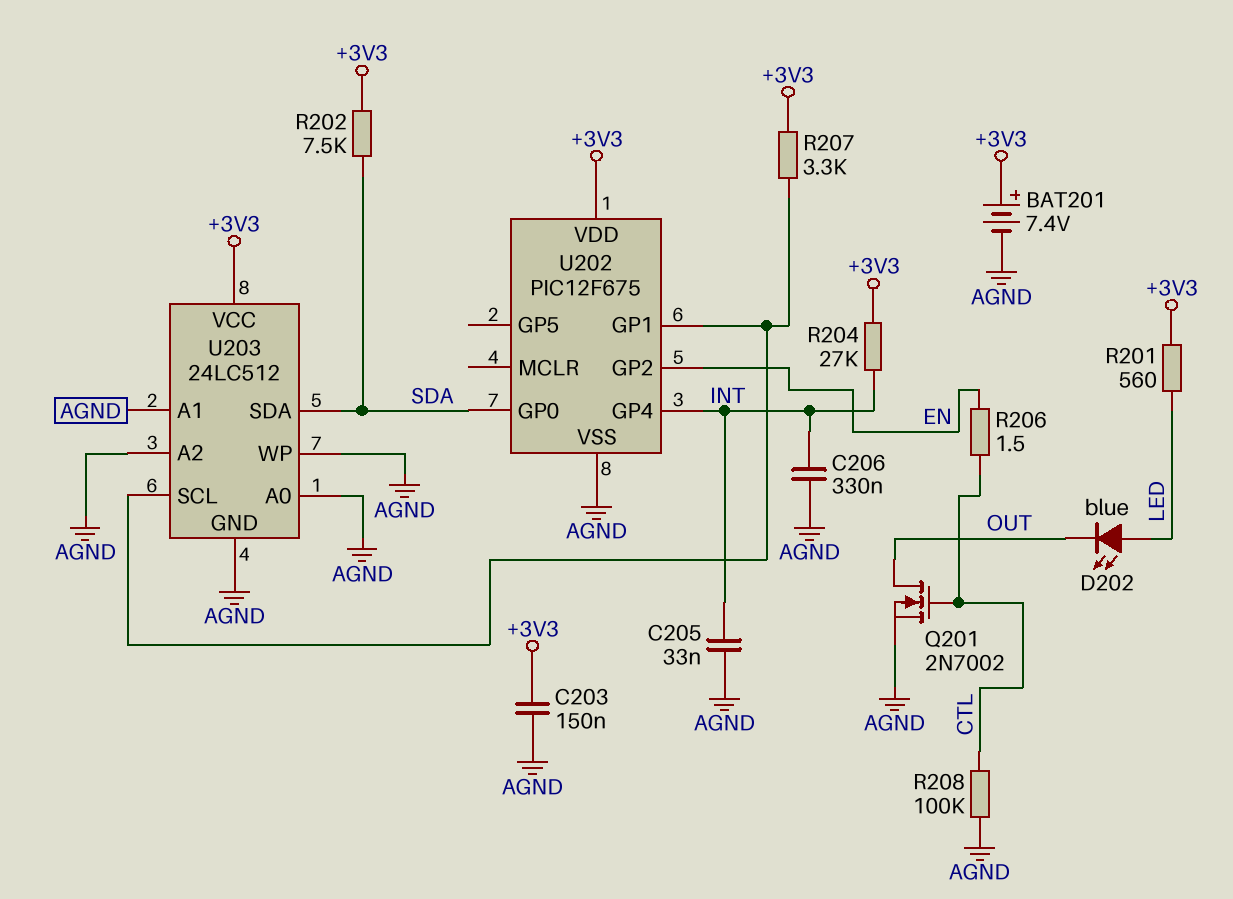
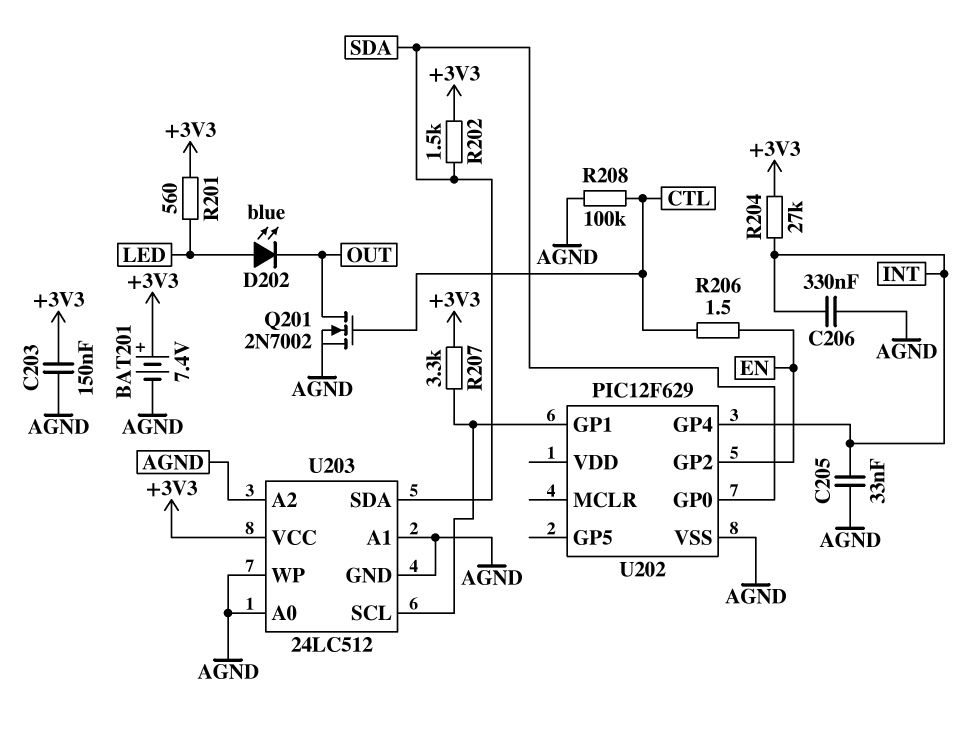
R202: 7.5k (+3V3, SDA) -> 1.5k (+3V3, SDA)
U202: PIC12F675 -> PIC12F629
U202 pin VDD: +3V3 -> none

